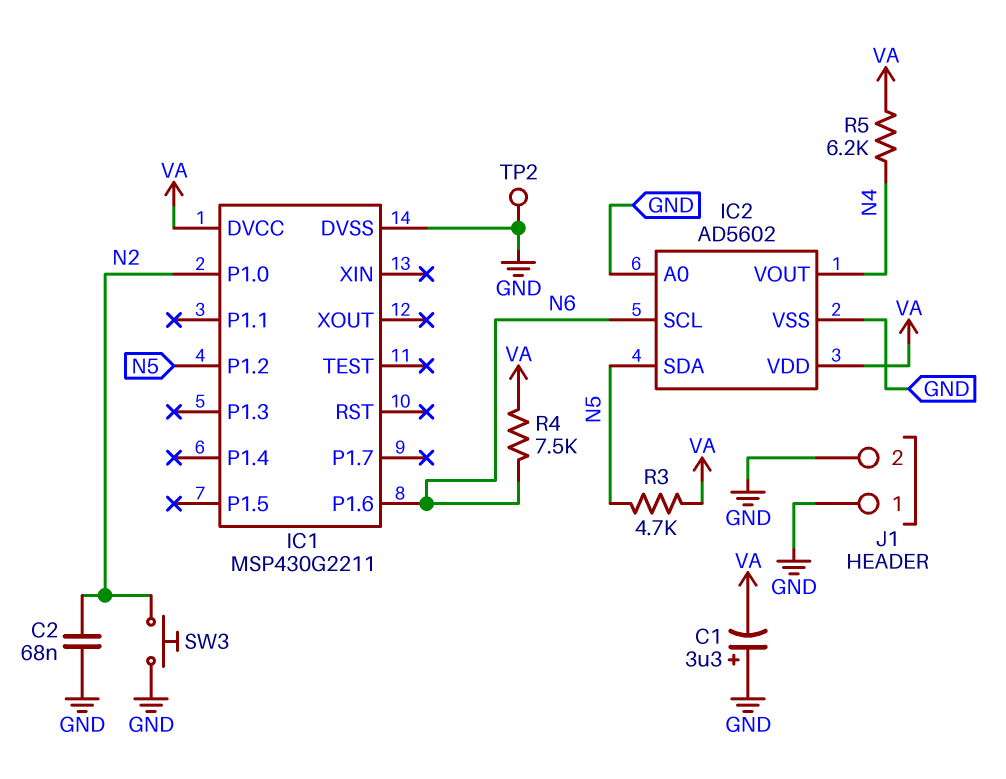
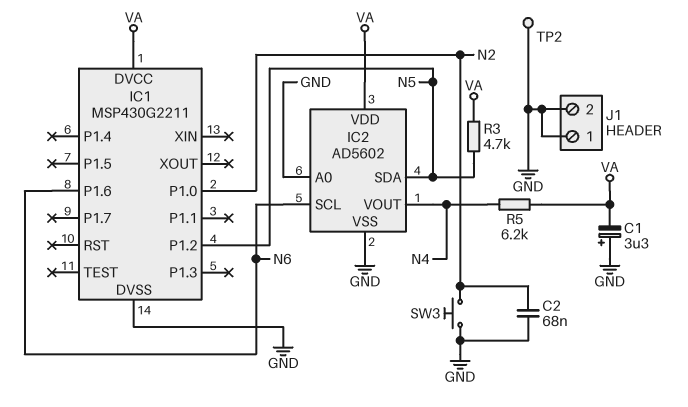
R4: 7.5k (N6, VA) -> none

